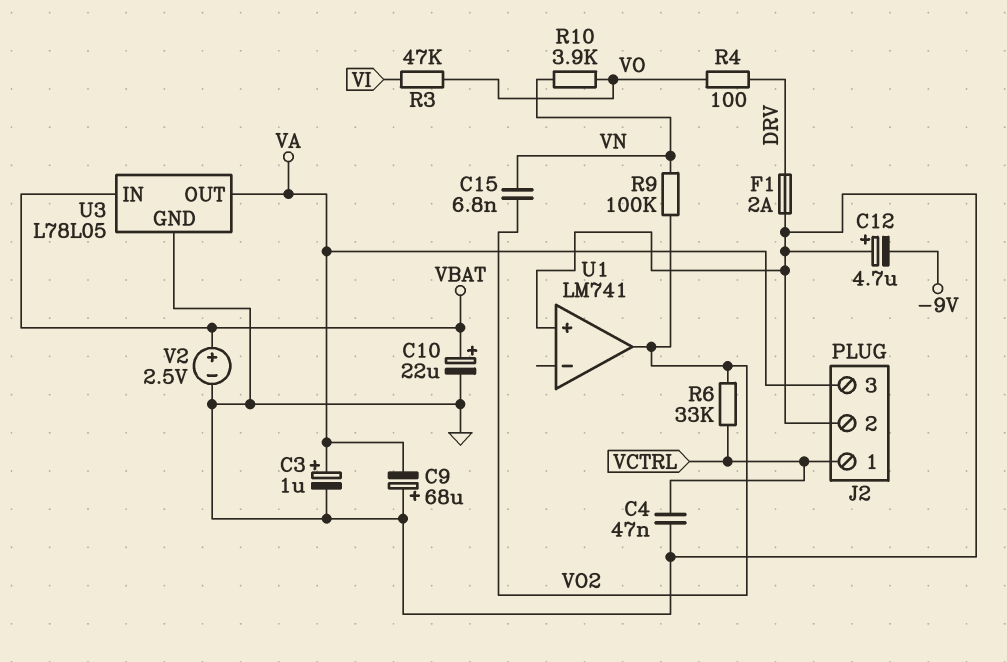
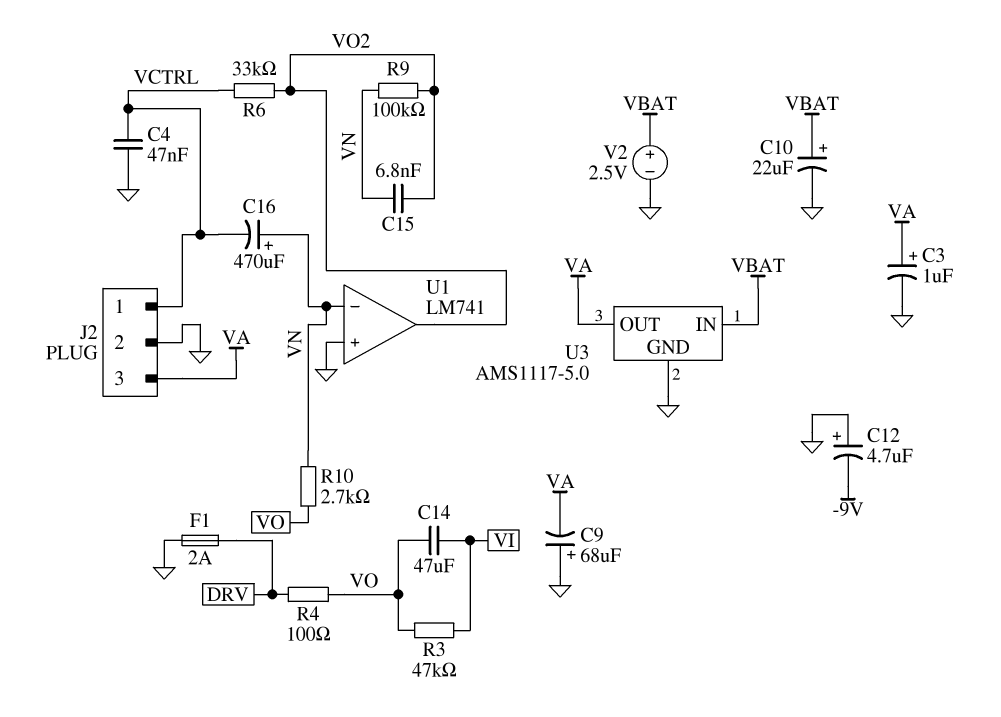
C14: none -> 47uF (VI, VO)
C16: none -> 470uF (plus VN, minus VCTRL)
R10: 3.9k (VN, VO) -> 2.7k (VN, VO)
U1 pin in-: none -> VN
U3: L78L05 -> AMS1117-5.0

